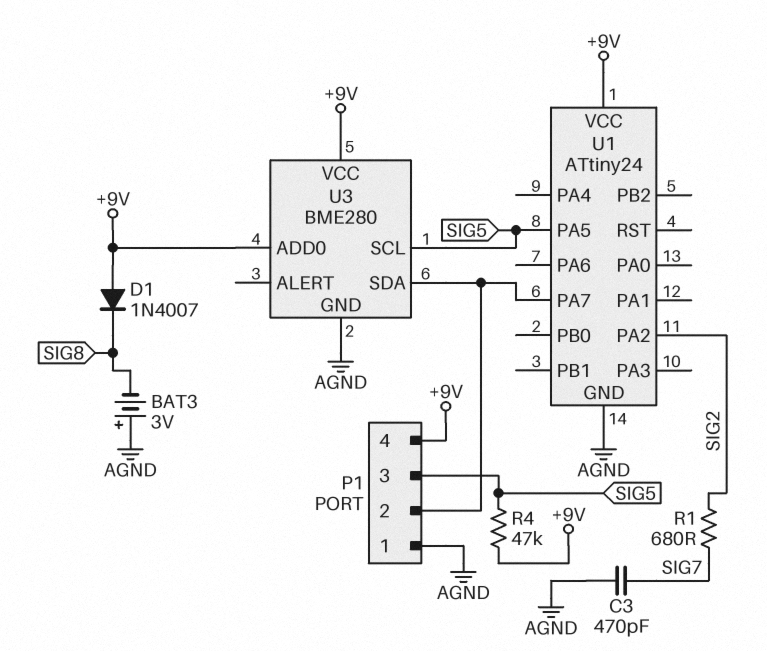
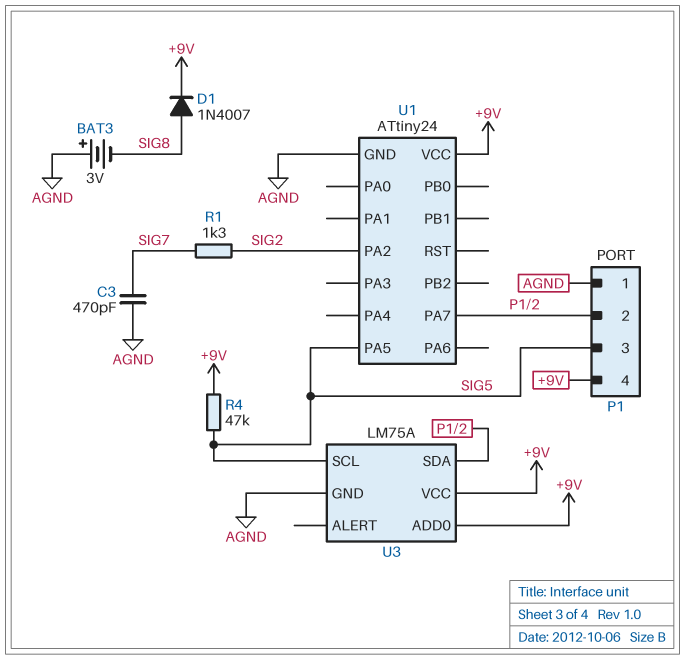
D1: diode 1N4007 (A +9V, K SIG8) -> diode 1N4007 (A SIG8, K +9V)
R1: 680 (SIG2, SIG7) -> 1.3k (SIG2, SIG7)
U3: BME280 -> LM75A

